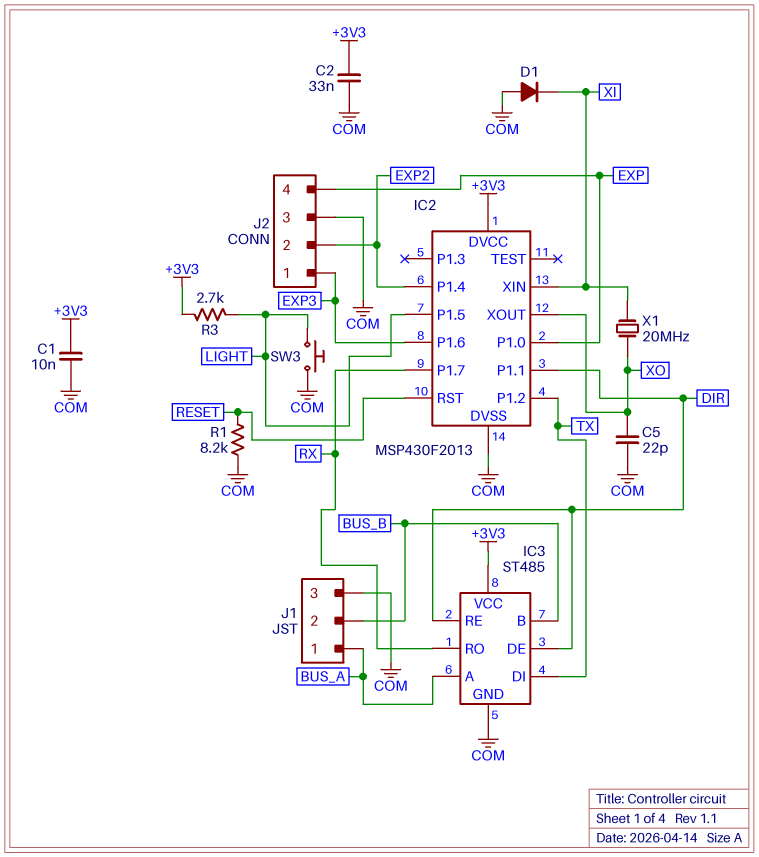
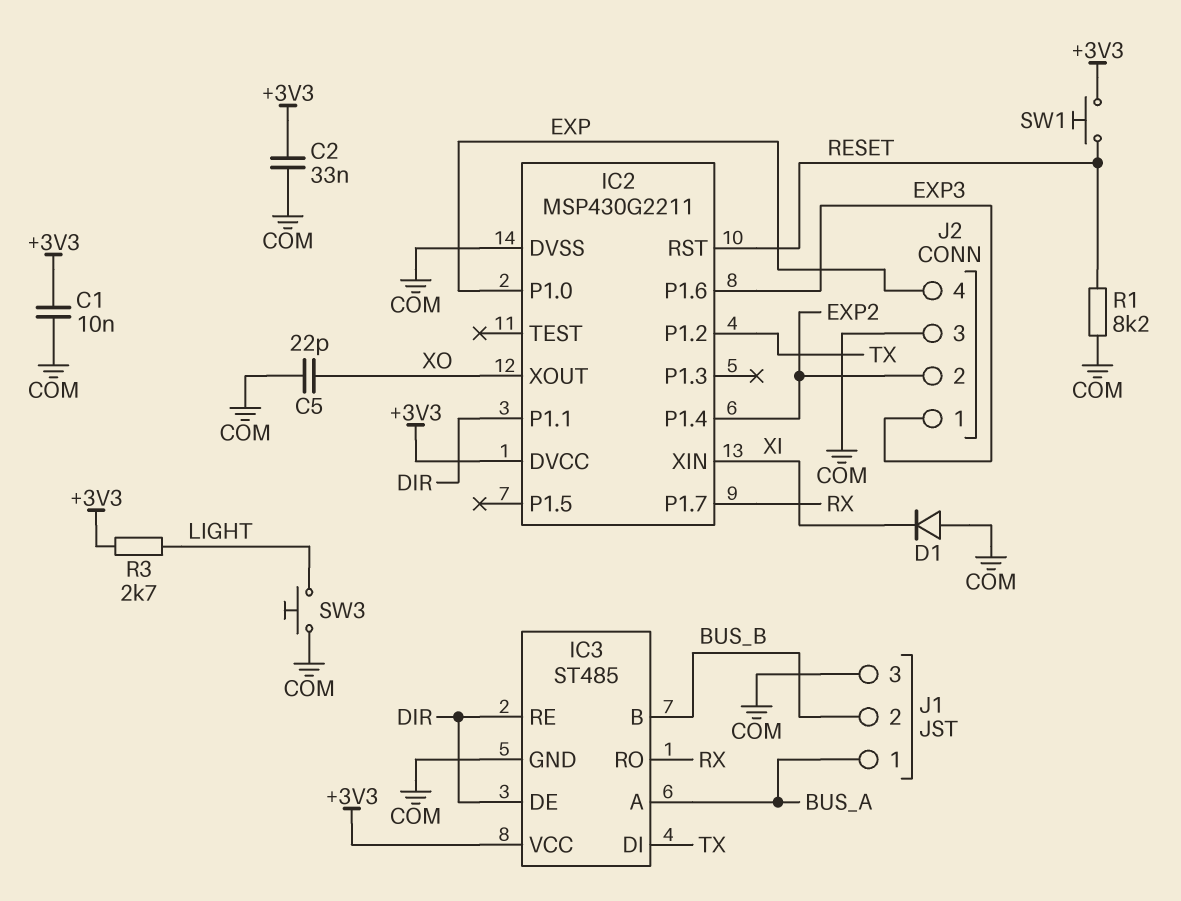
IC2: MSP430F2013 -> MSP430G2211
IC2 pin P1.5: LIGHT -> none
SW1: none -> button (+3V3, RESET)
X1: 20MHz (XI, XO) -> none

